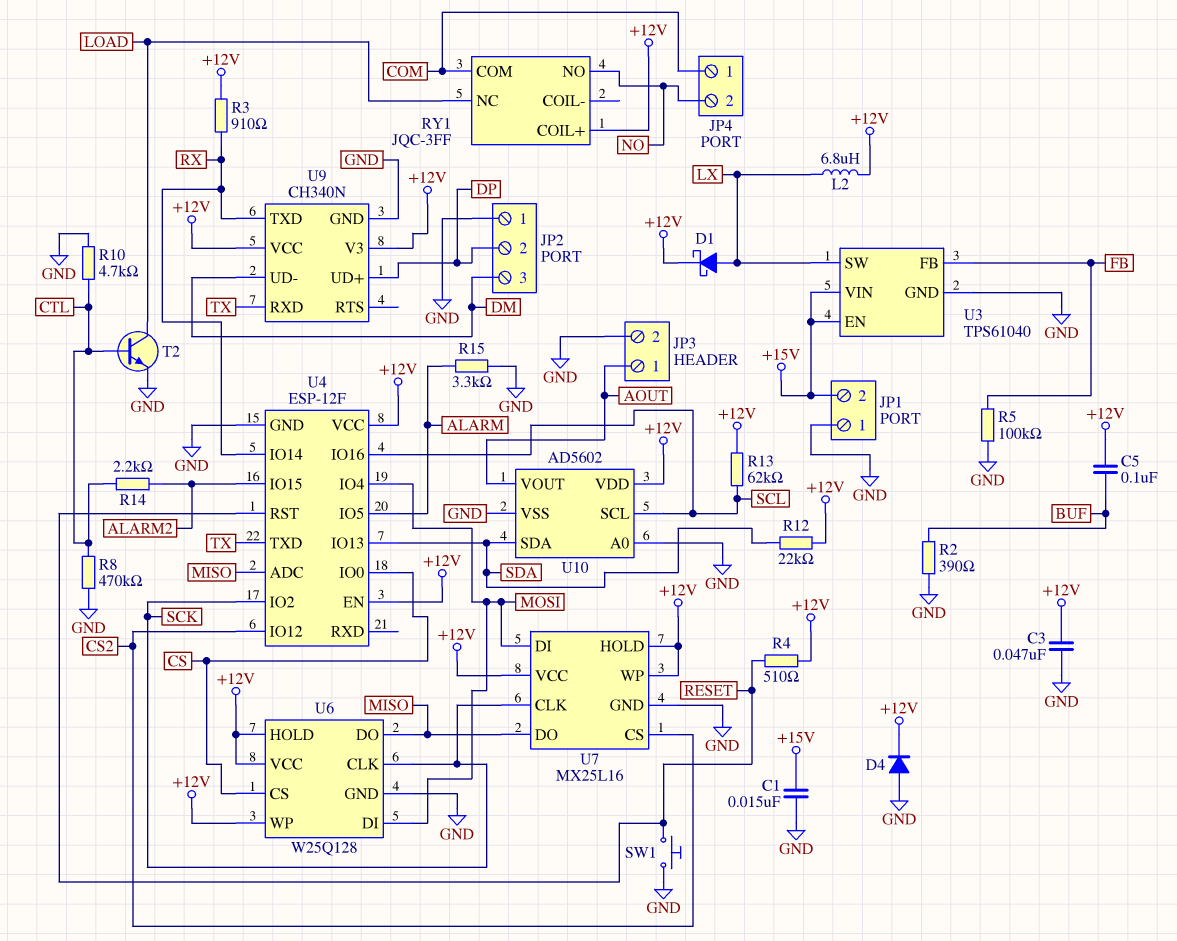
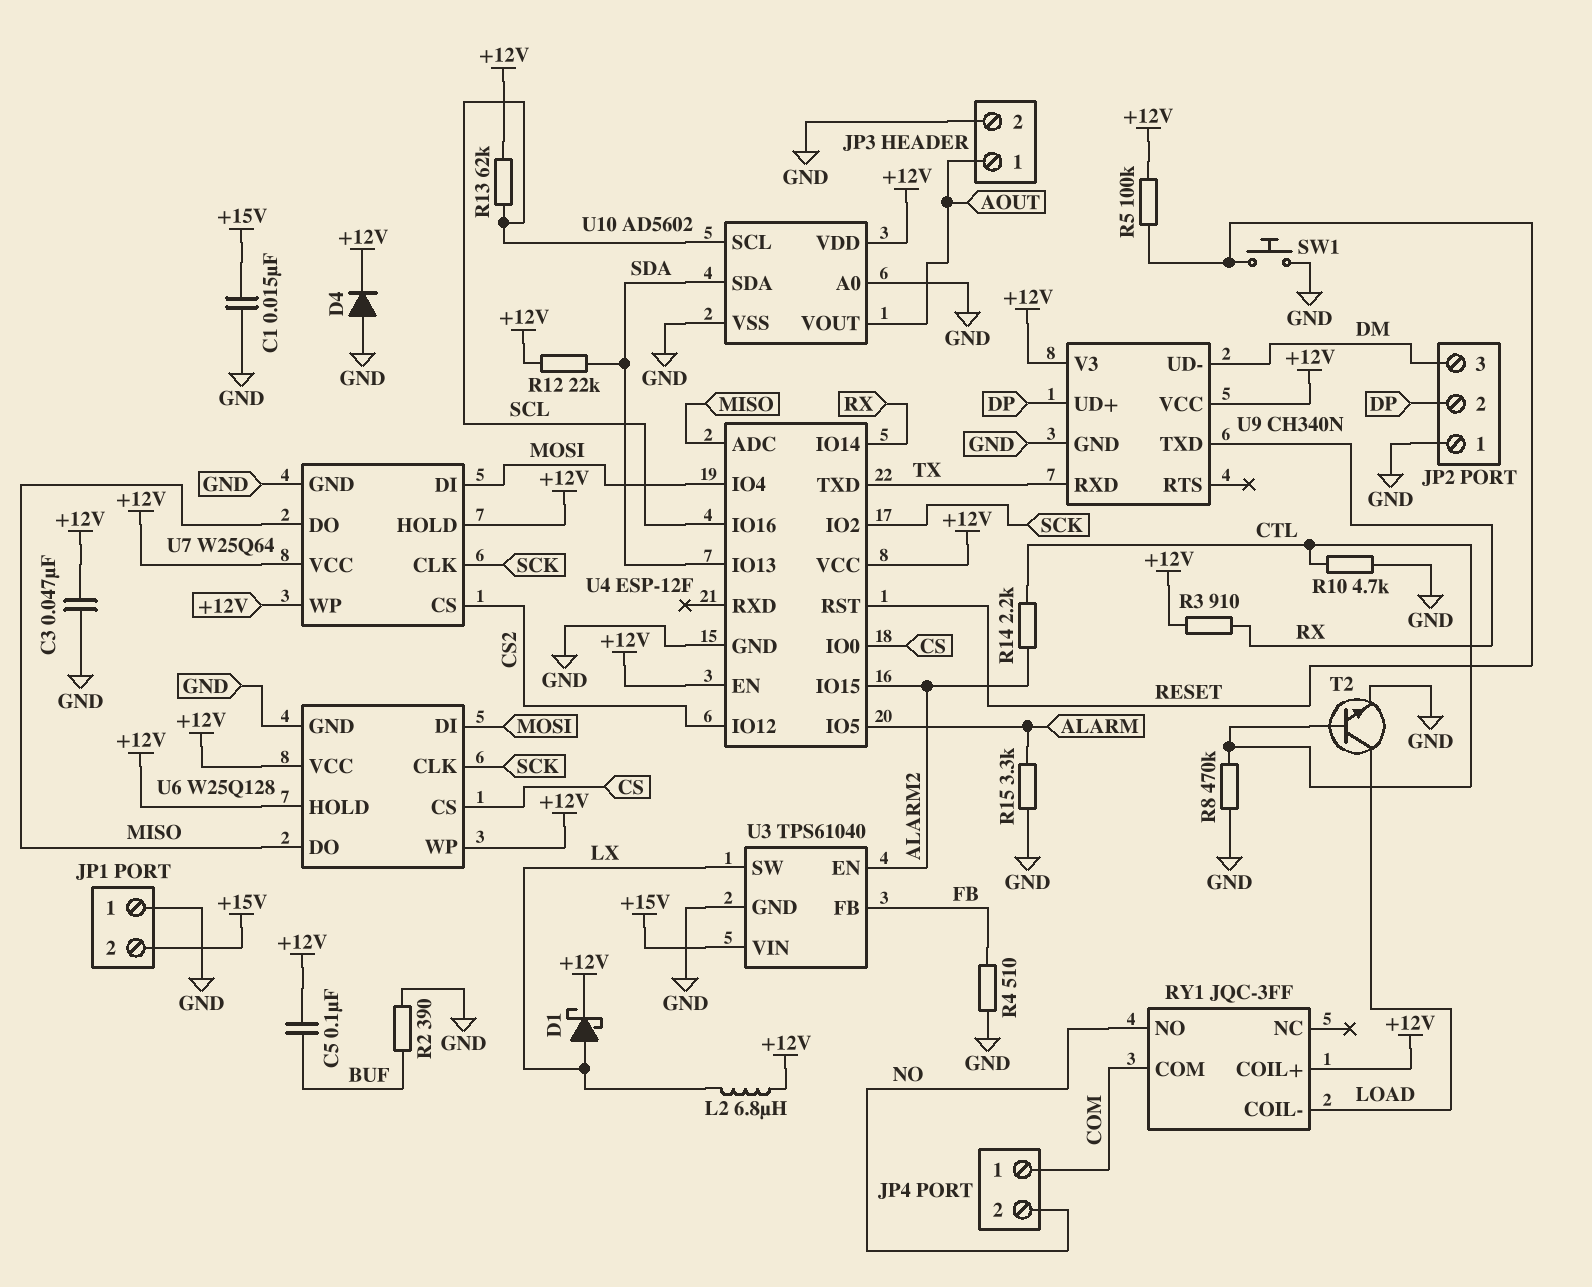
R4: 510 (+12V, RESET) -> 510 (FB, GND)
R5: 100k (FB, GND) -> 100k (+12V, RESET)
RY1 pin COIL-: none -> LOAD
RY1 pin NC: LOAD -> none
U3 pin EN: +15V -> ALARM2
U7: MX25L16 -> W25Q64

